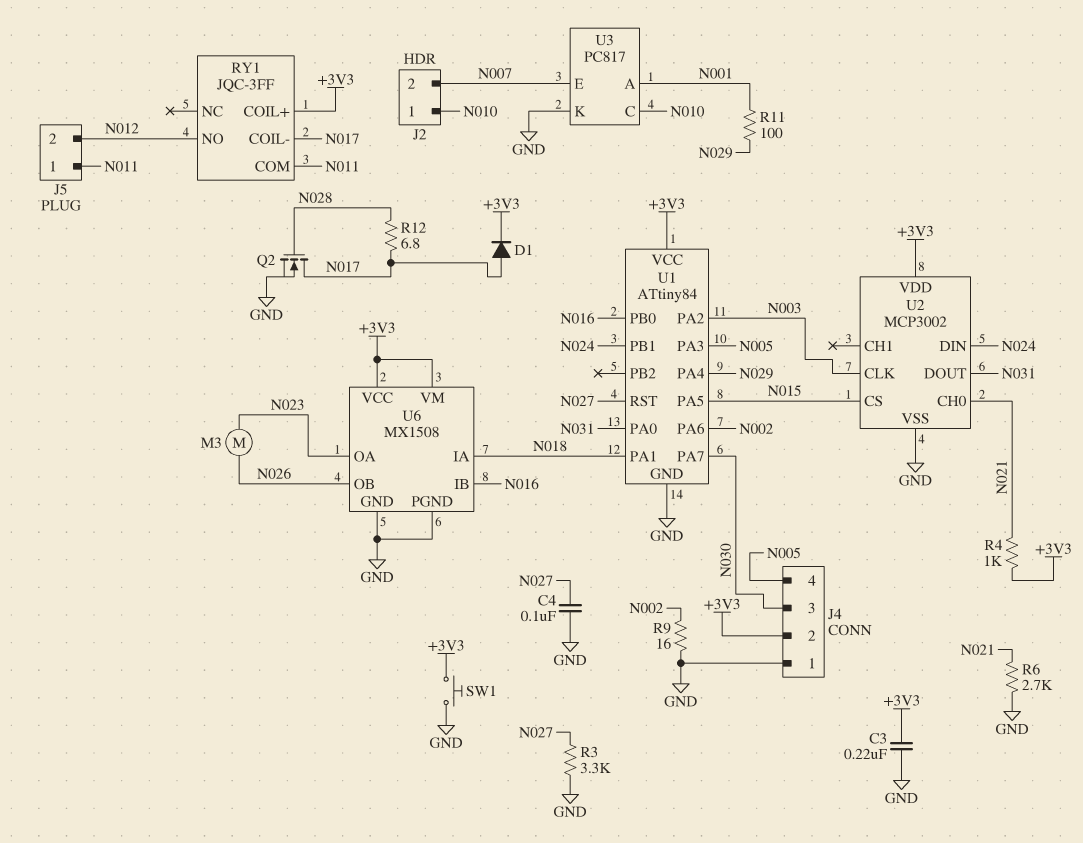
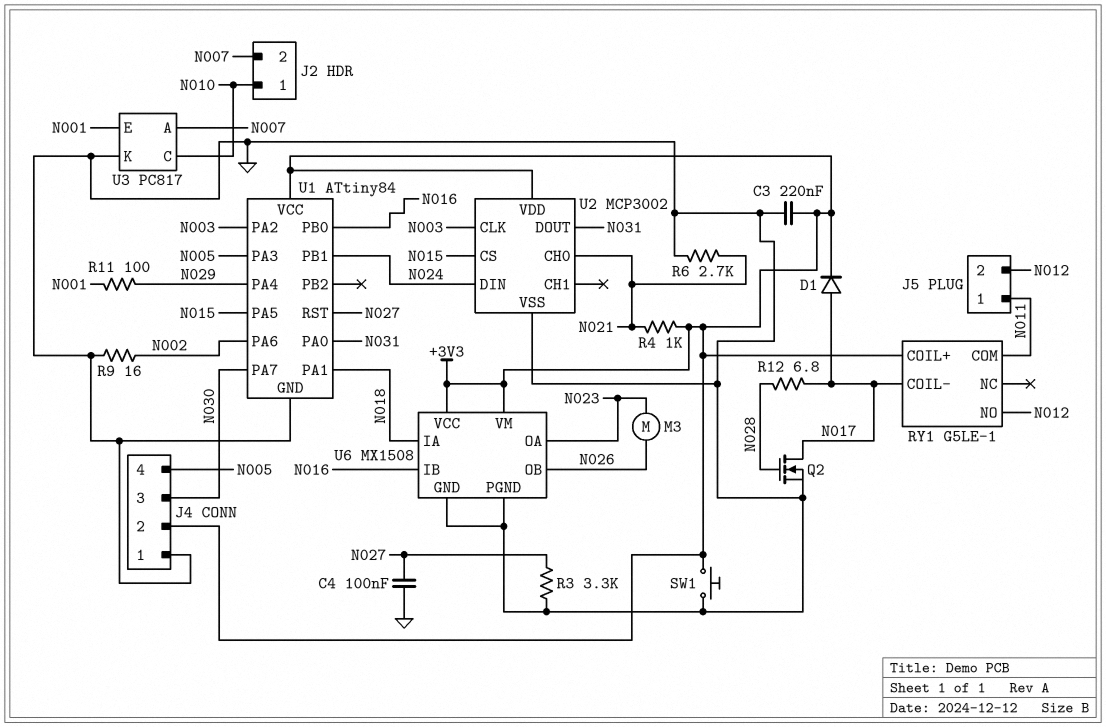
RY1: JQC-3FF -> G5LE-1
U3 pin A: N001 -> N007
U3 pin E: N007 -> N001

